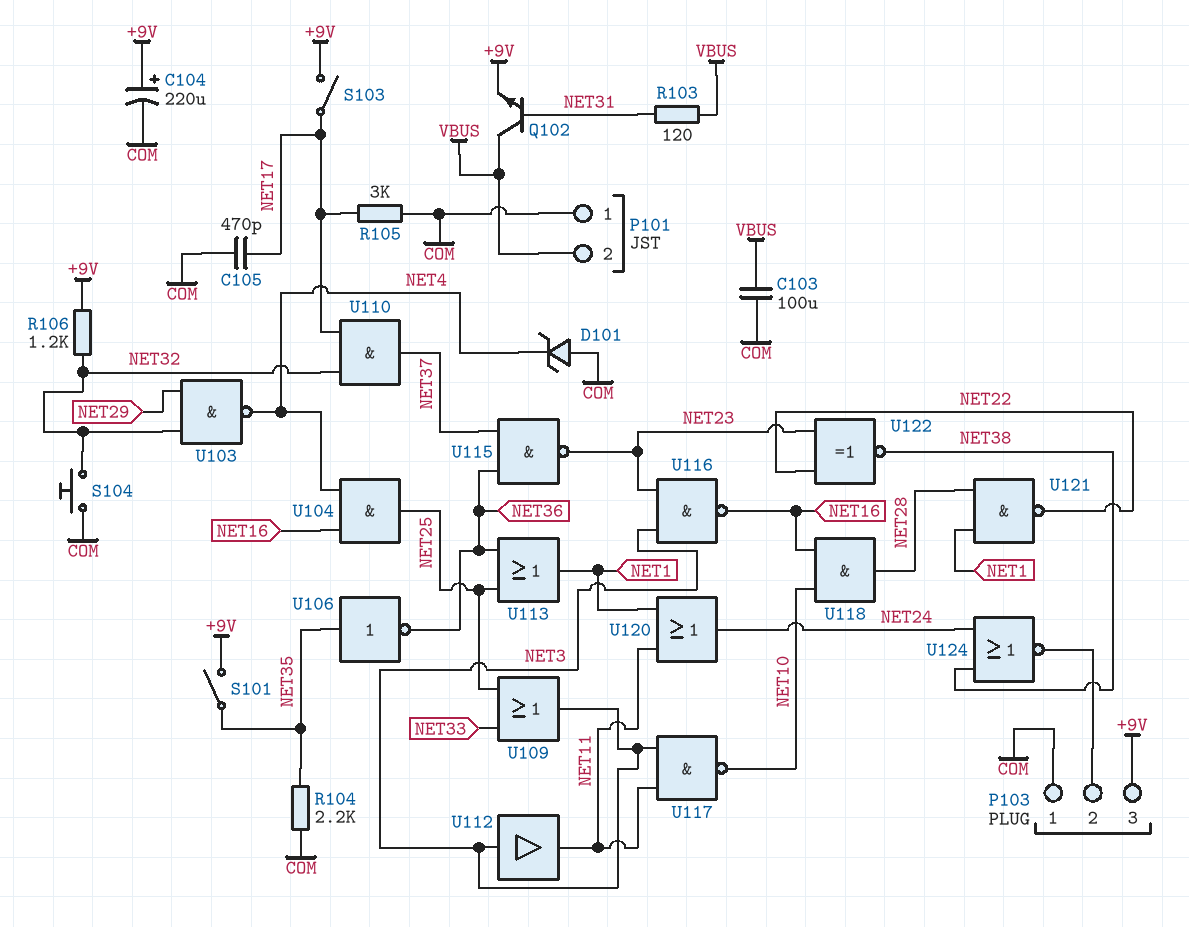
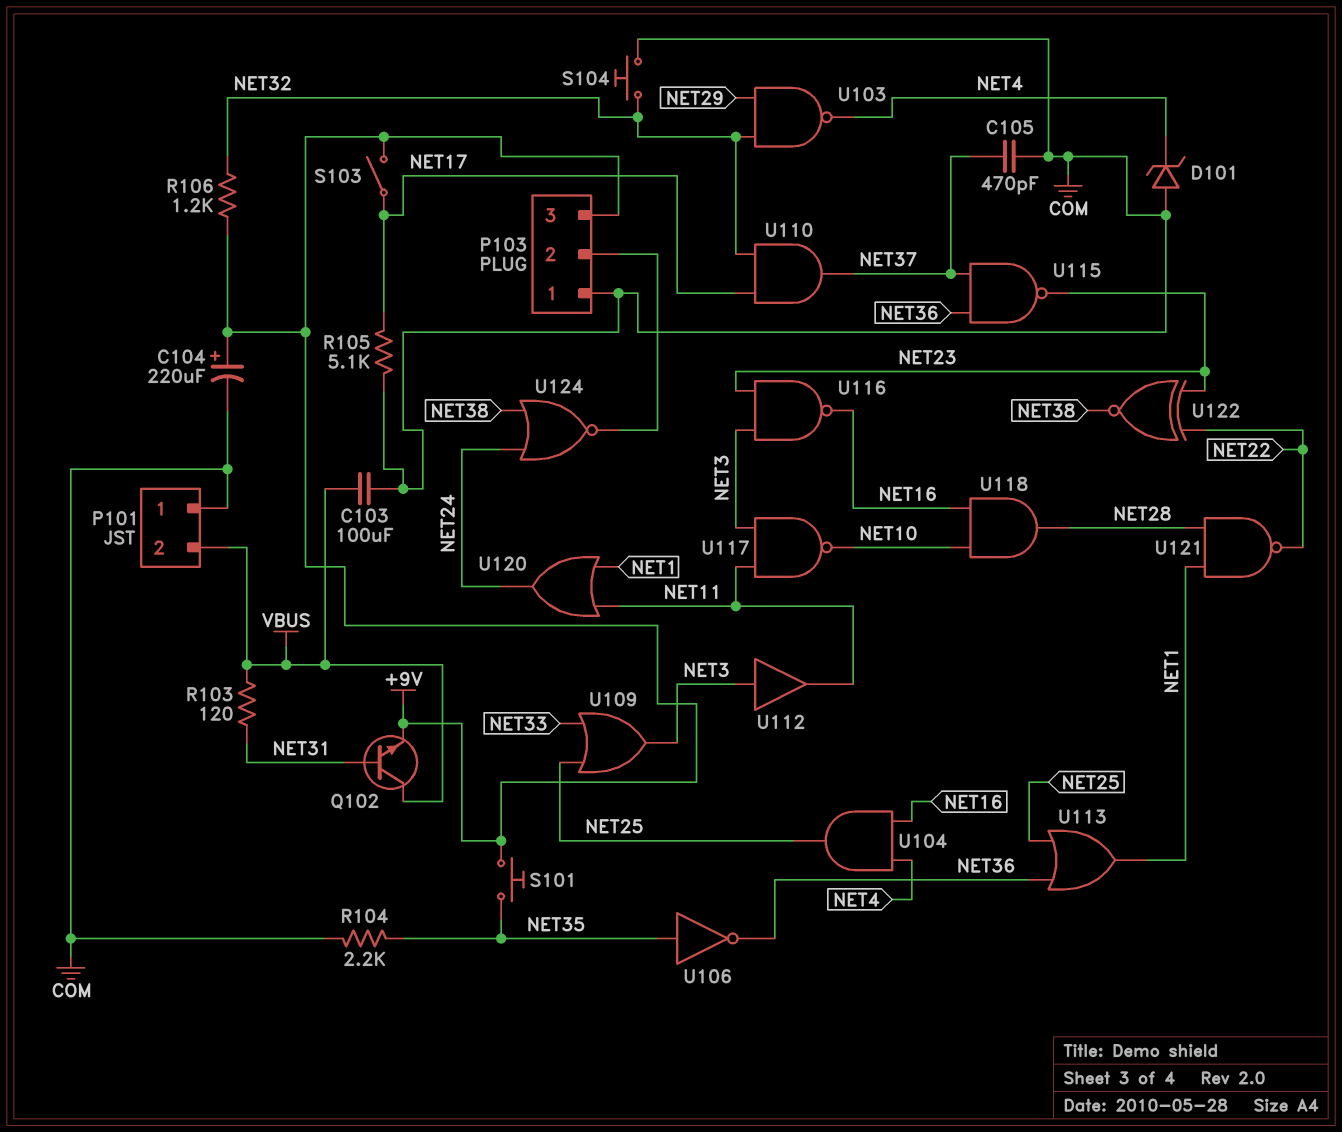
C105: 470pF (COM, NET17) -> 470pF (COM, NET37)
R105: 3k (COM, NET17) -> 5.1k (COM, NET17)
S101: switch (+9V, NET35) -> button (+9V, NET35)

